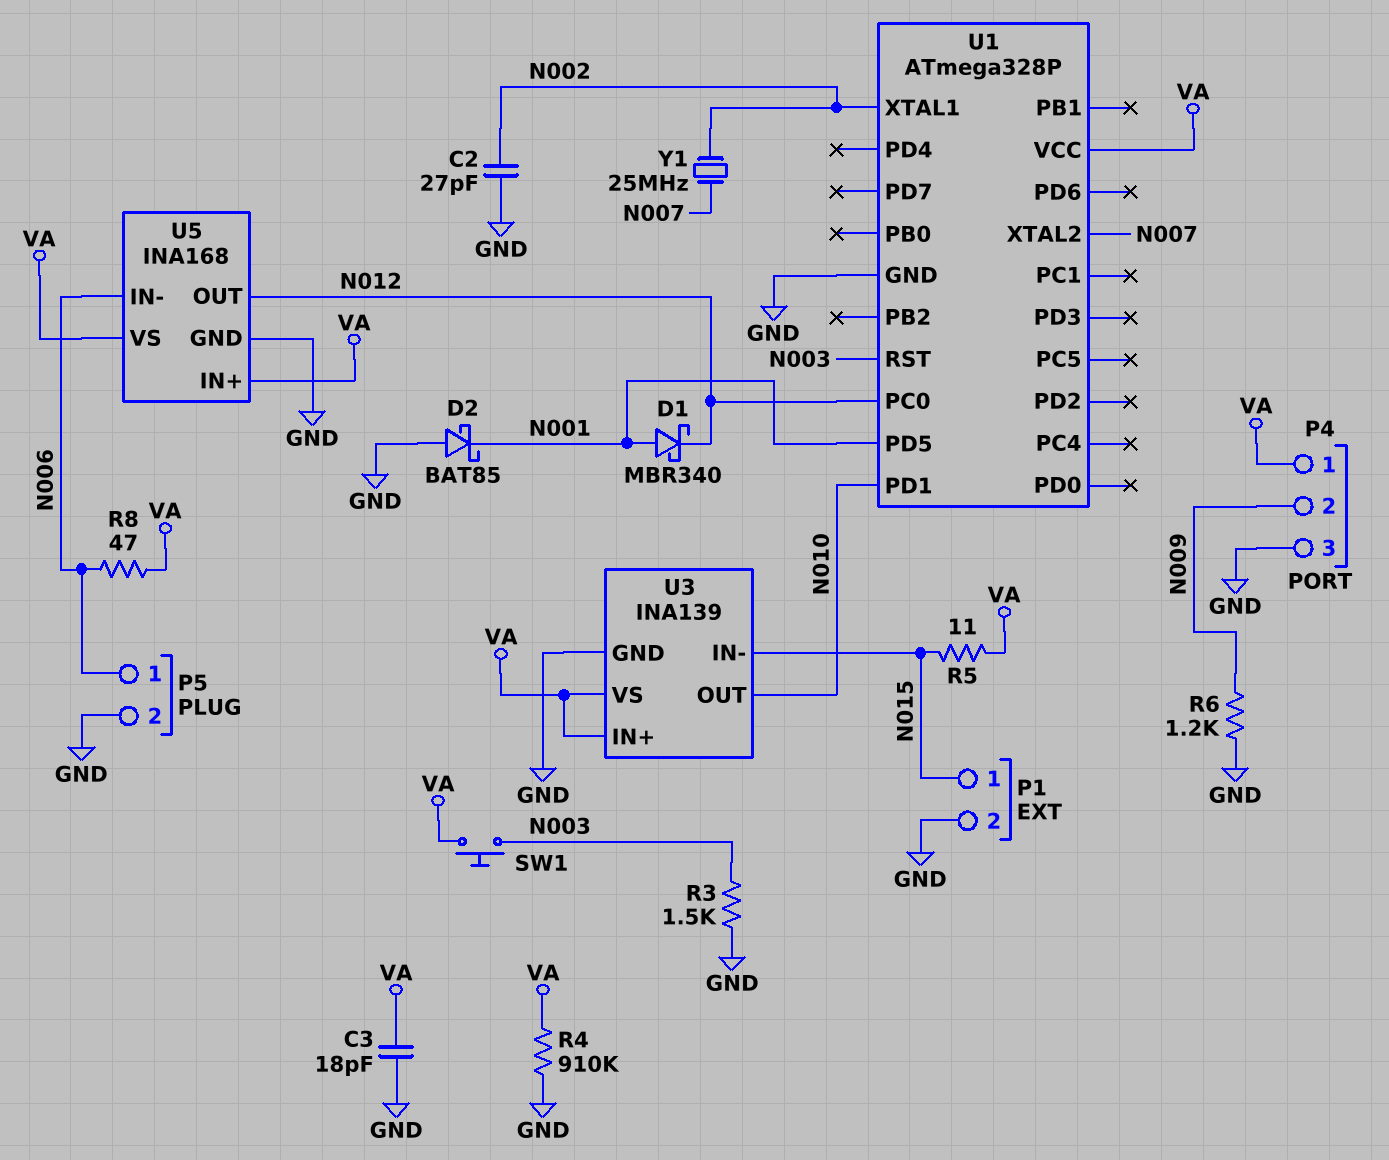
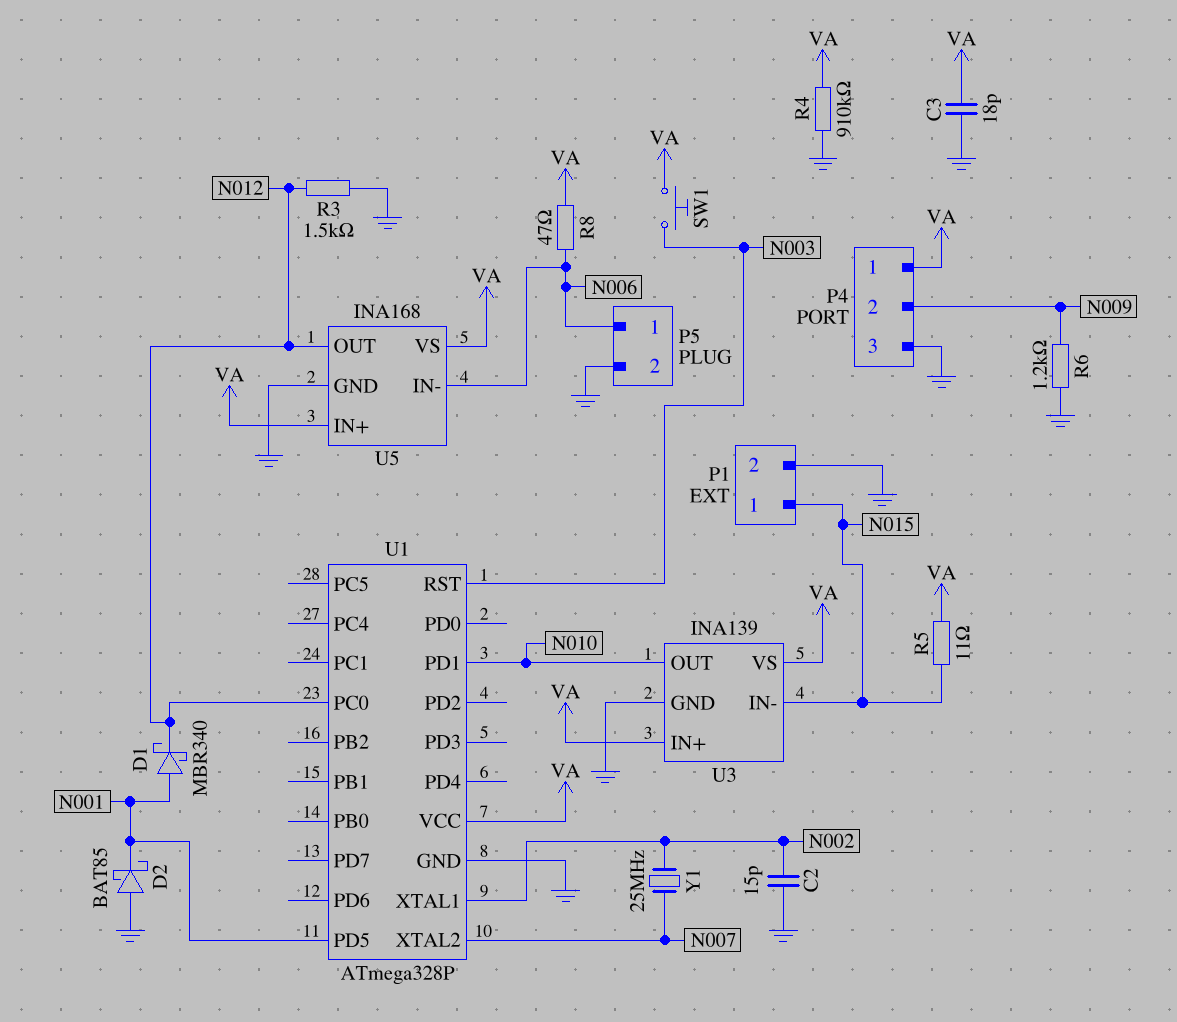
C2: 27pF (GND, N002) -> 15pF (GND, N002)
R3: 1.5k (GND, N003) -> 1.5k (GND, N012)

